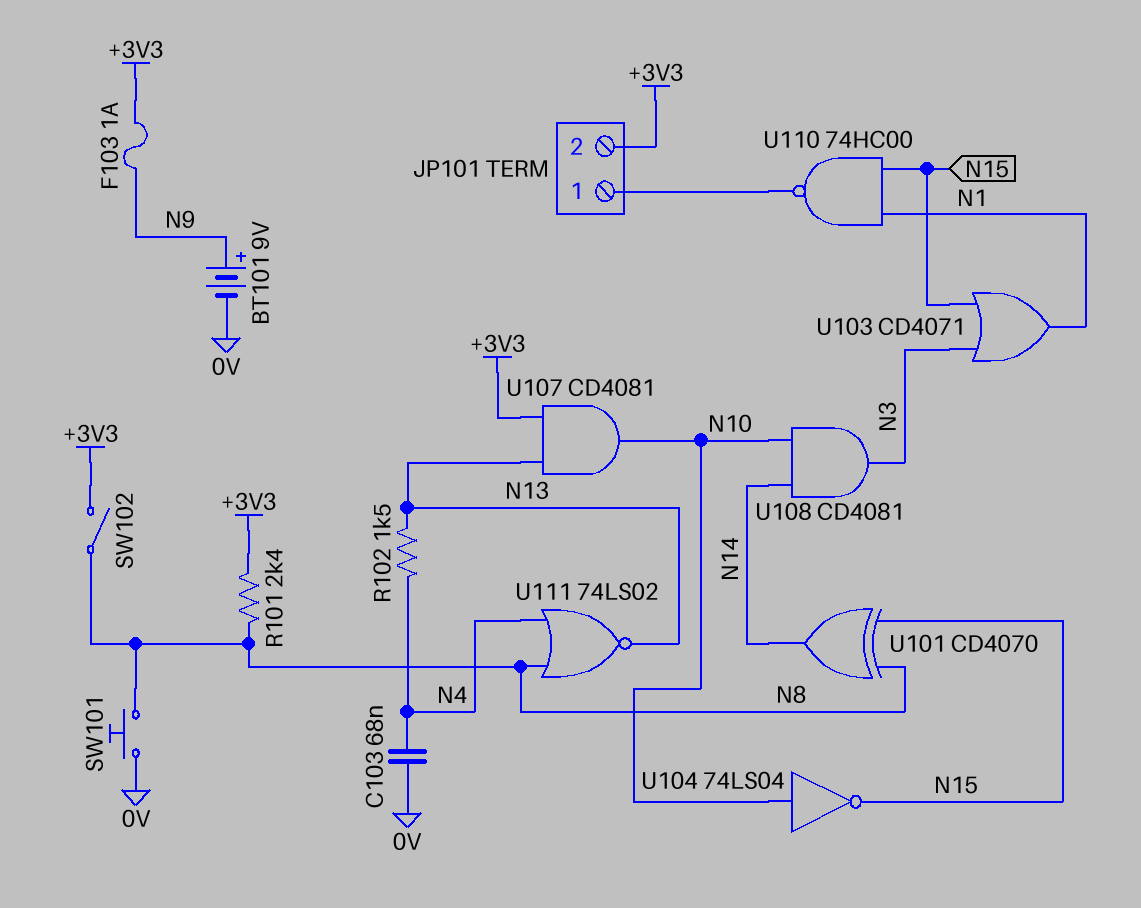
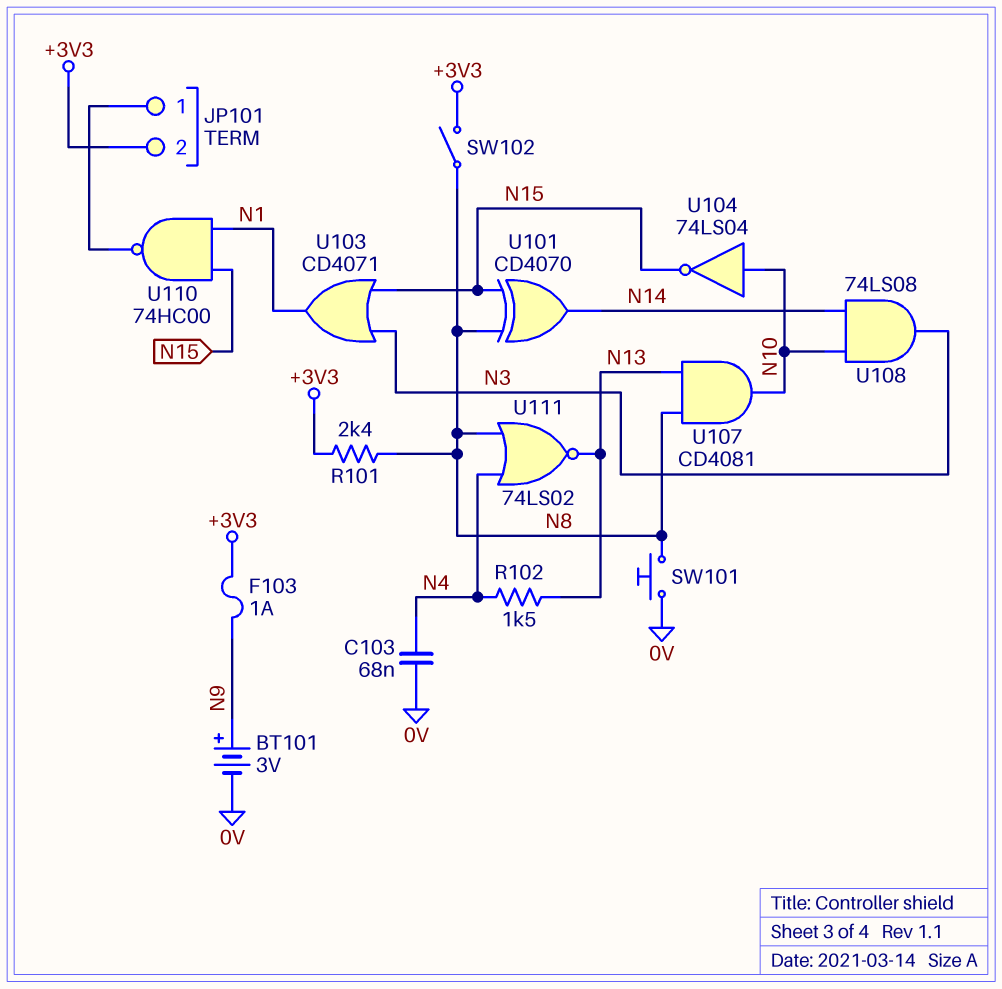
BT101: 9V (plus N9, minus 0V) -> 3V (plus N9, minus 0V)
U107: AND CD4081 (in +3V3, in N13, out N10) -> AND CD4081 (in N8, in N13, out N10)
U108: AND CD4081 (in N10, in N14, out N3) -> AND 74LS08 (in N10, in N14, out N3)

